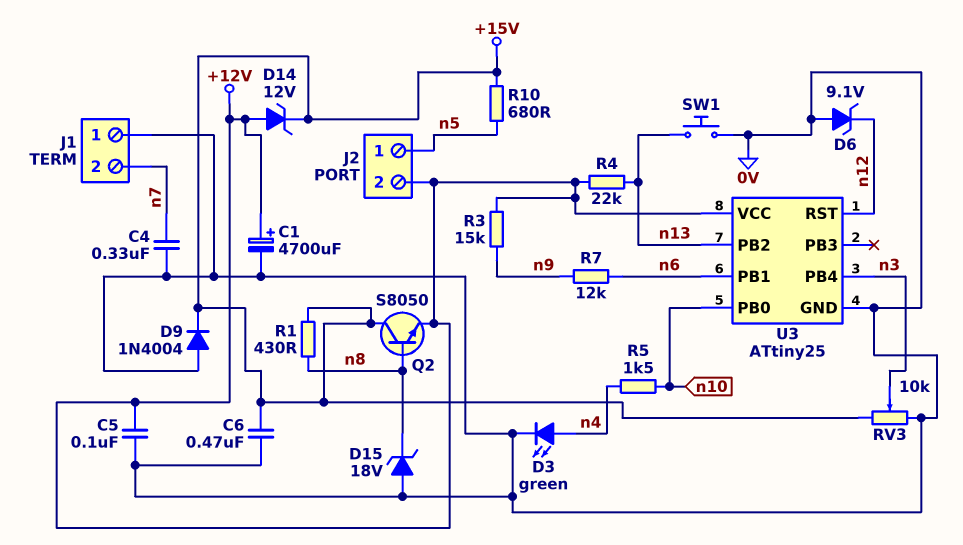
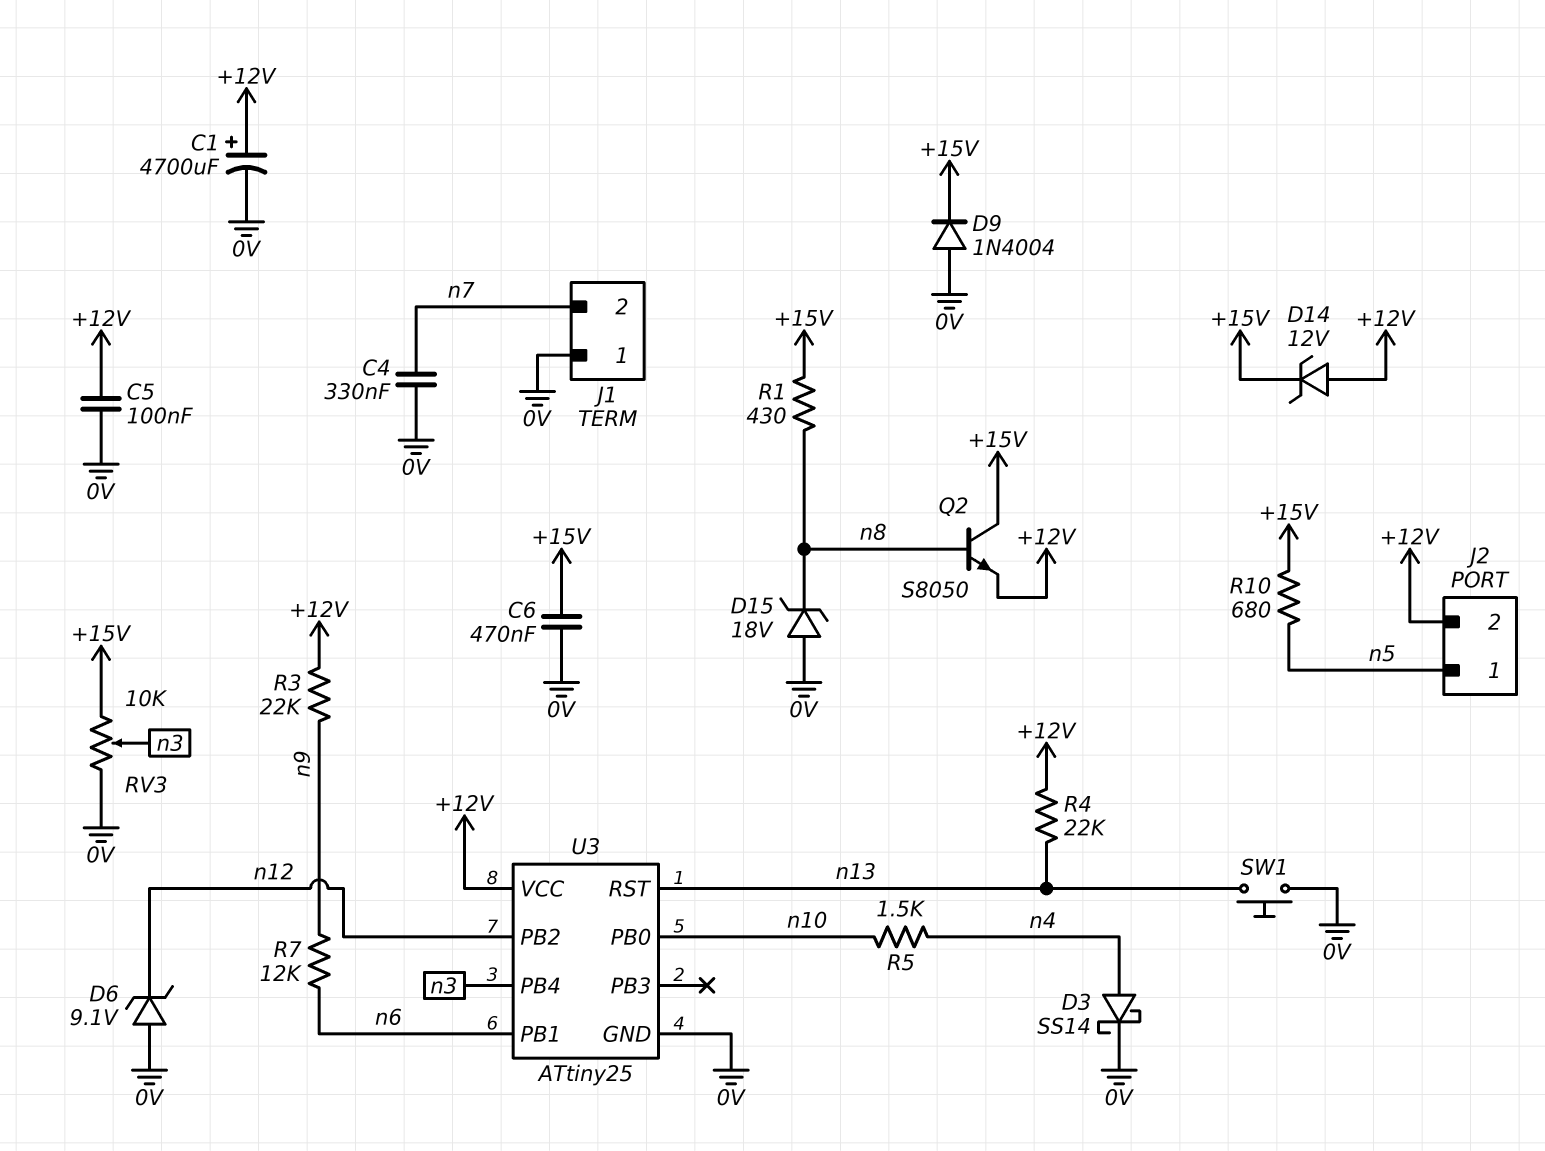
D3: LED green (A n4, K 0V) -> schottky SS14 (A n4, K 0V)
R3: 15k (+12V, n9) -> 22k (+12V, n9)
U3 pin PB2: n13 -> n12
U3 pin RST: n12 -> n13

